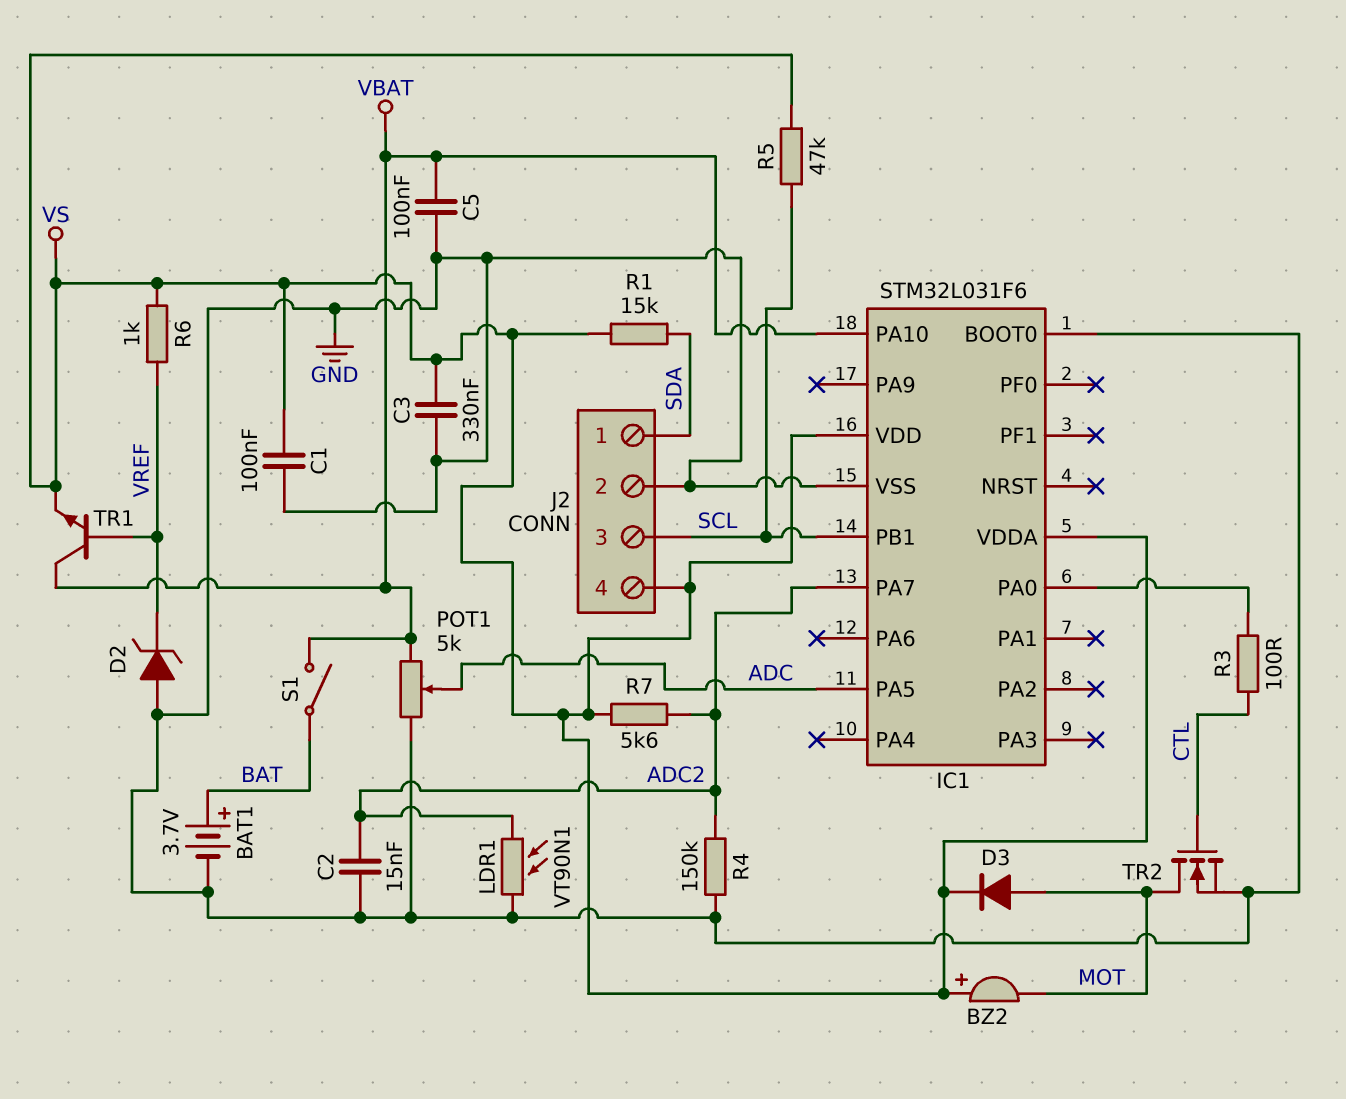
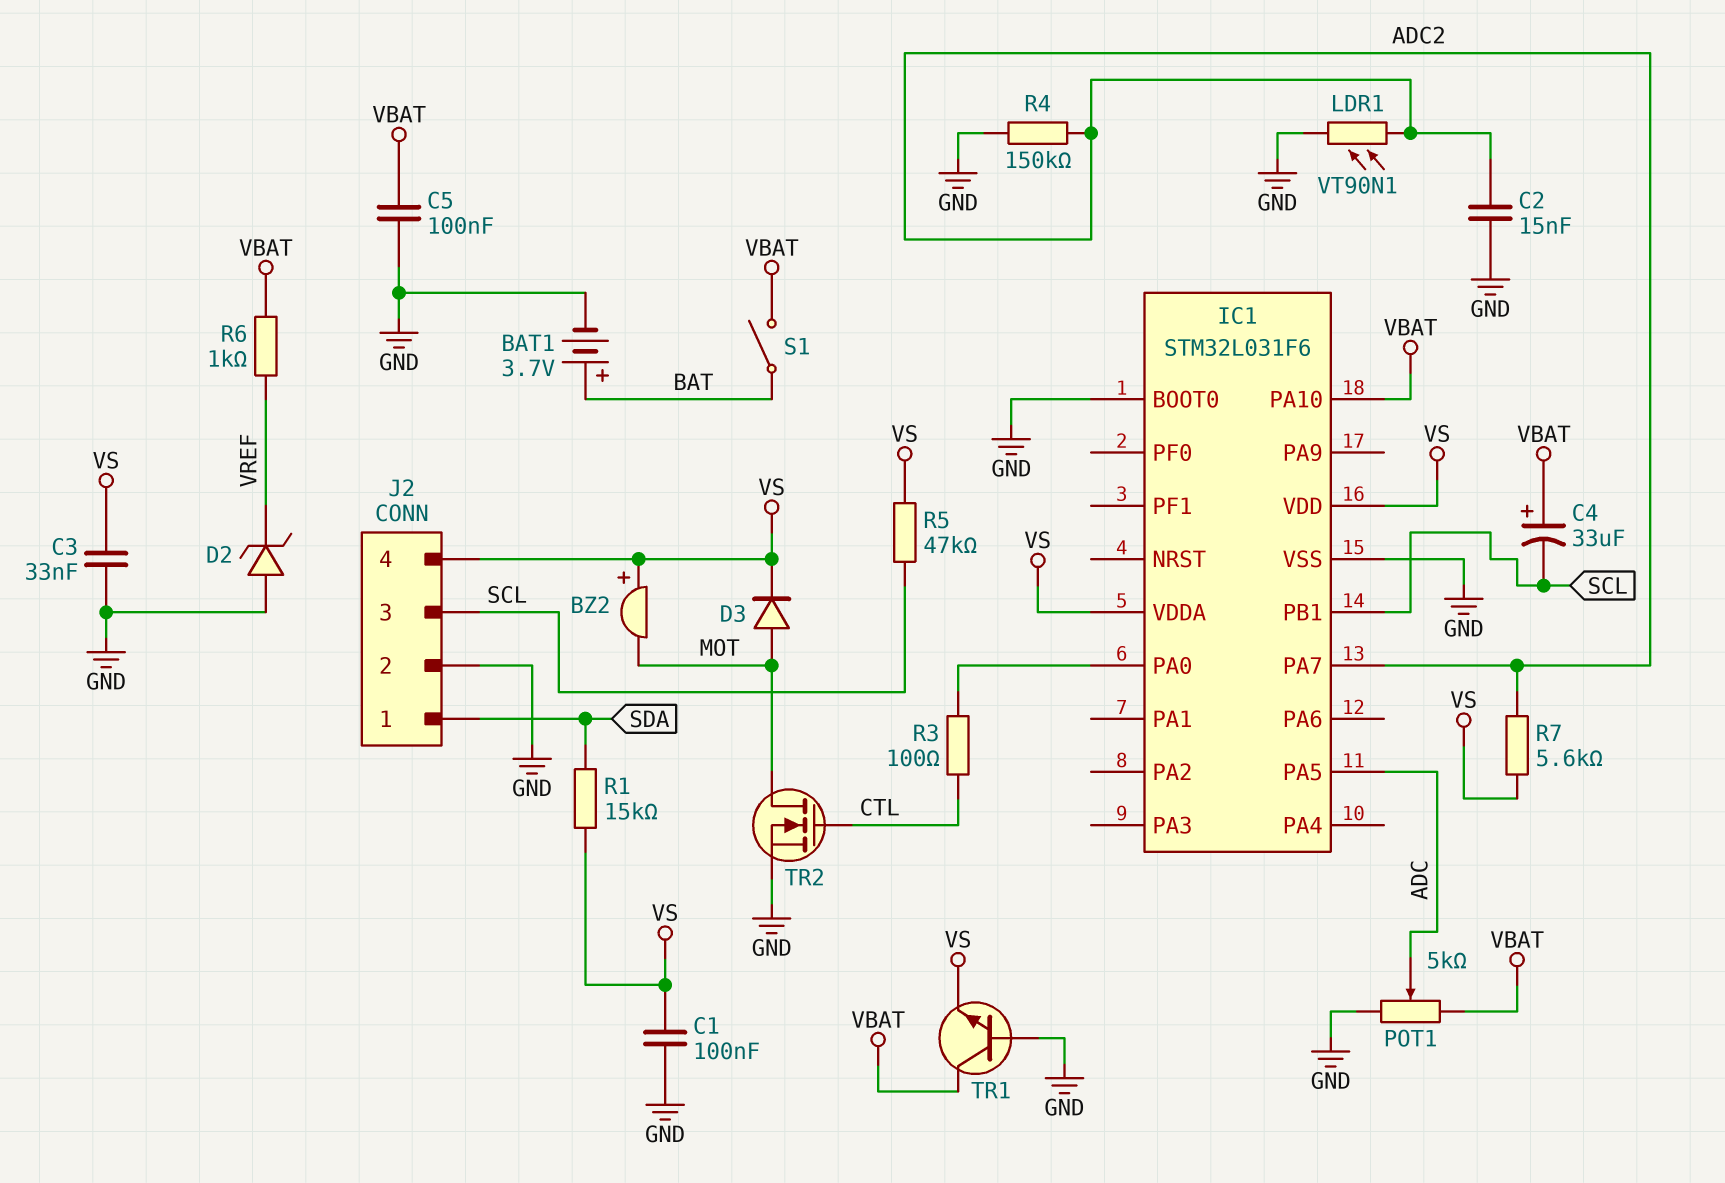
C3: 330nF (GND, VS) -> 33nF (GND, VS)
C4: none -> 33uF (plus VBAT, minus SCL)
R6: 1k (VREF, VS) -> 1k (VBAT, VREF)
TR1: NPN (B VREF, C VBAT, E VS) -> NPN (B GND, C VBAT, E VS)

